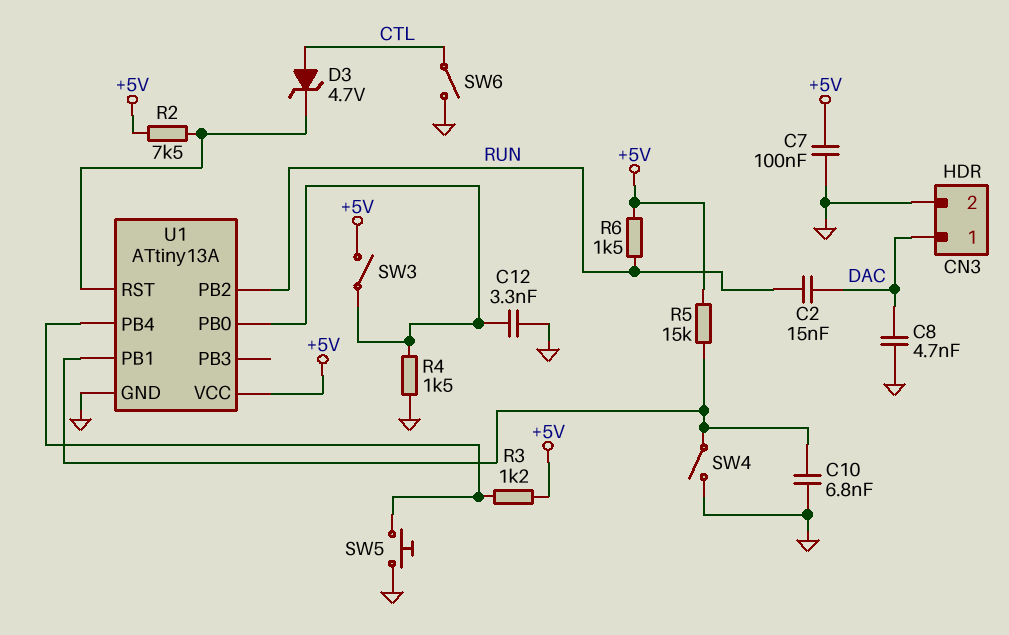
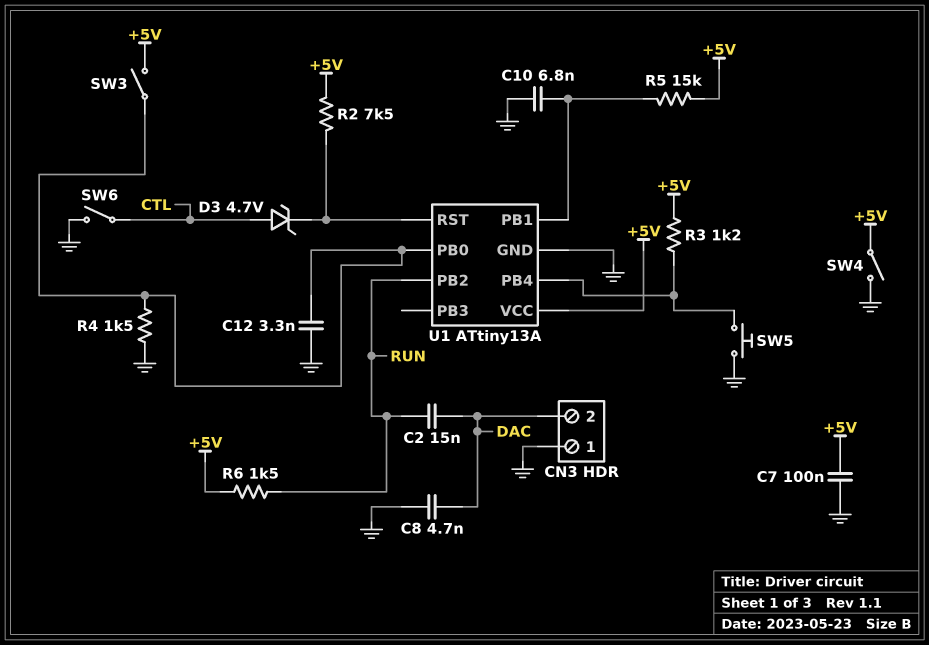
CN3 pin 1: DAC -> GND
CN3 pin 2: GND -> DAC
SW4: switch (GND, U1/PB1) -> switch (+5V, GND)

